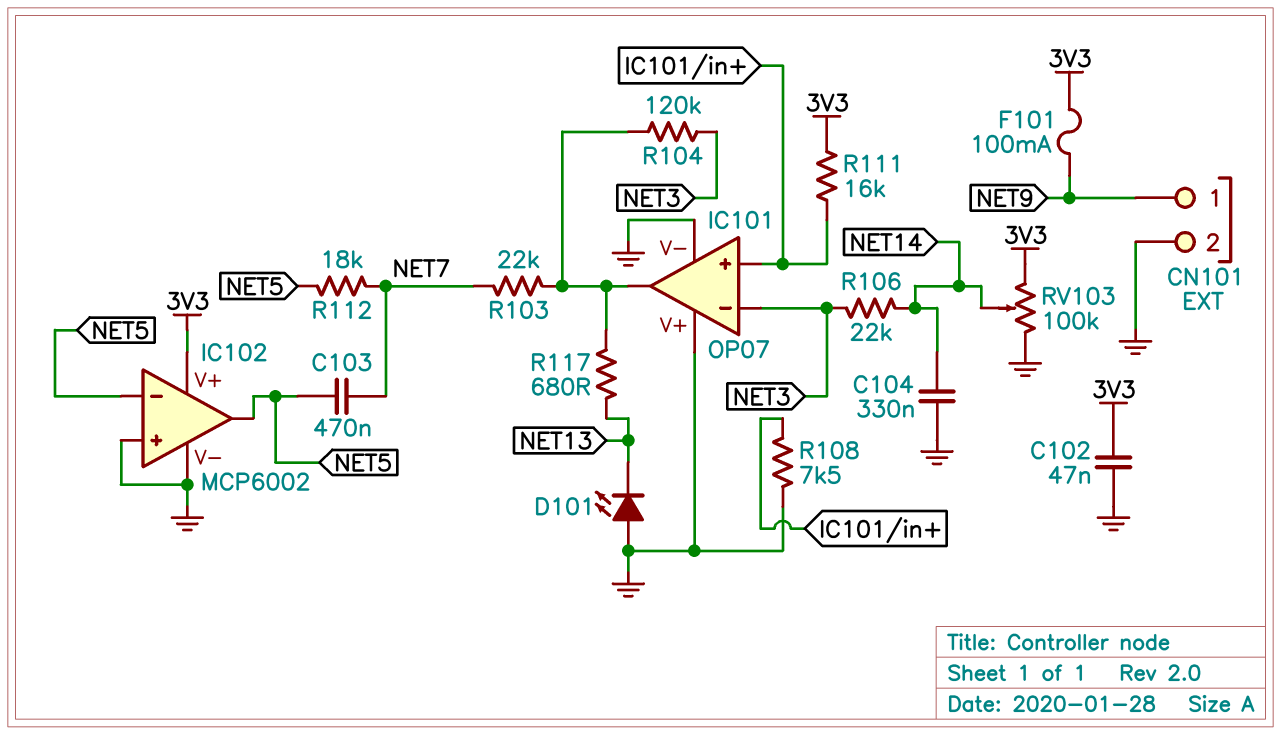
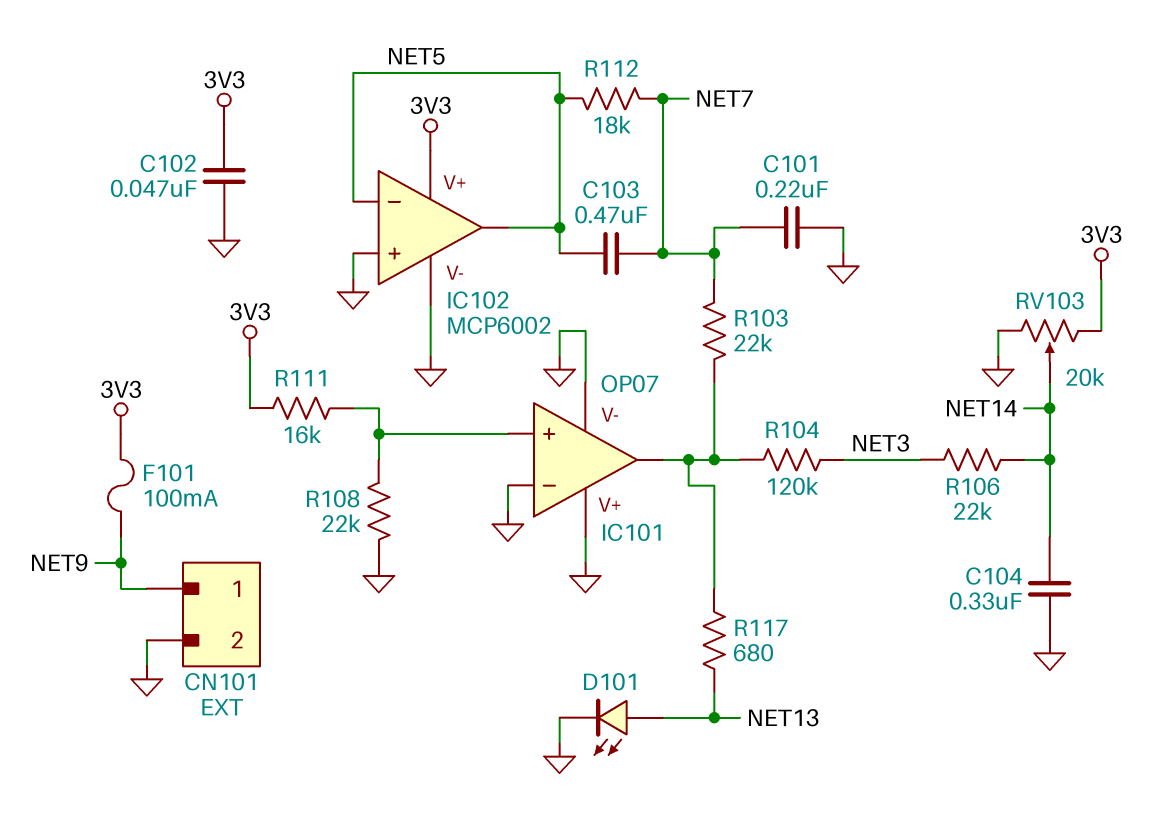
C101: none -> 220nF (GND, NET7)
D101: LED (A GND, K NET13) -> LED (A NET13, K GND)
IC101 pin in-: NET3 -> GND
R108: 7.5k (GND, IC101/in+) -> 22k (GND, IC101/in+)
RV103: 100k (3V3, GND, wiper NET14) -> 20k (3V3, GND, wiper NET14)

